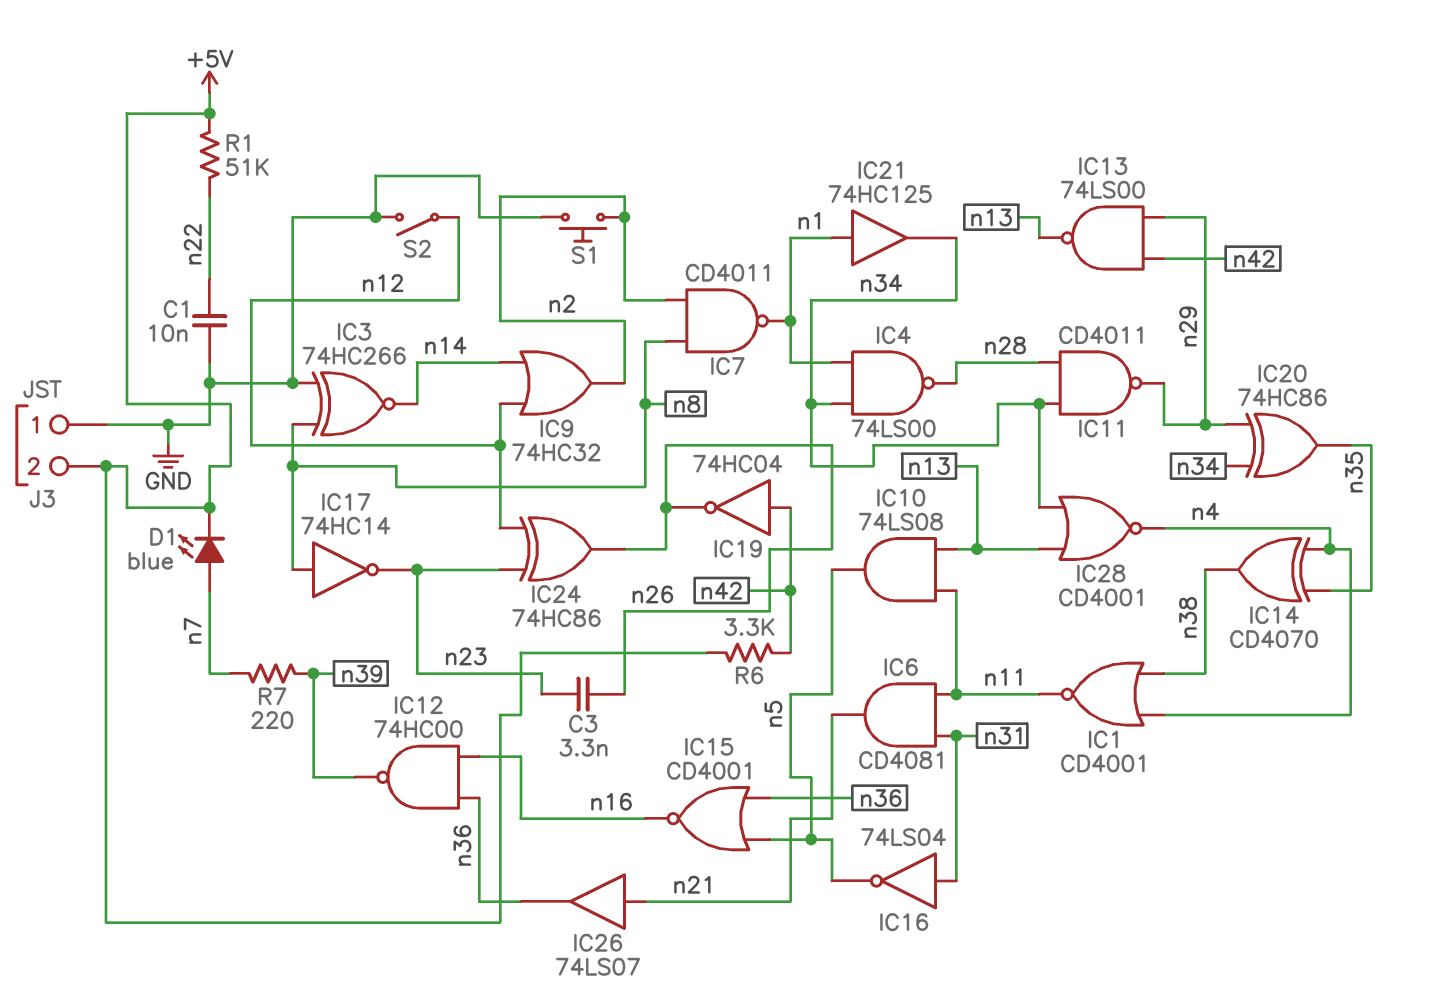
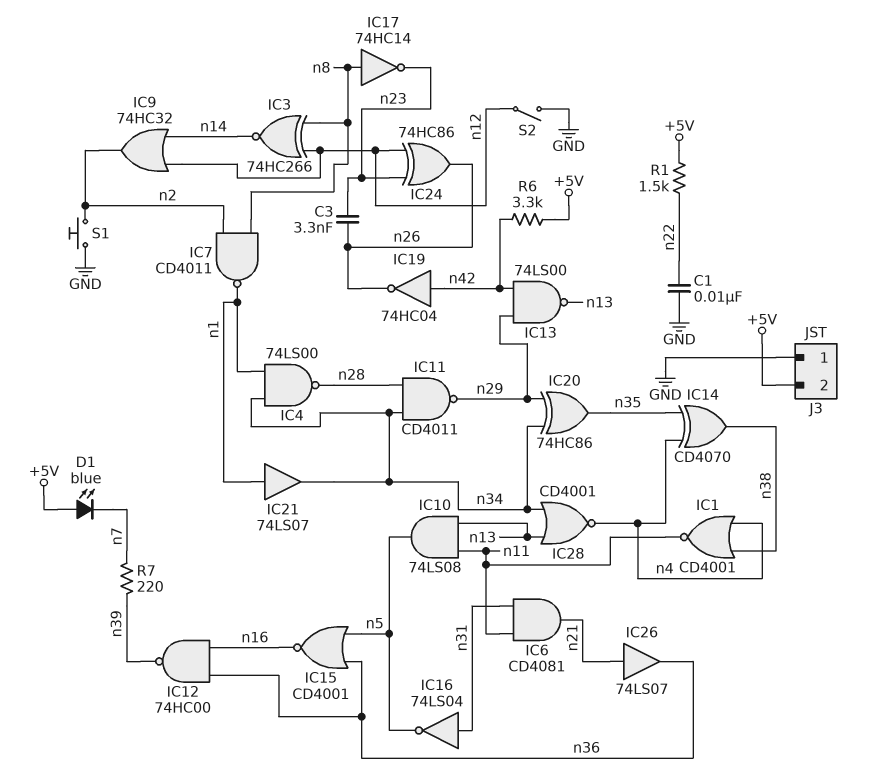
D1: LED blue (A n7, K +5V) -> LED blue (A +5V, K n7)
IC3: XNOR 74HC266 (in GND, in n8, out n14) -> XNOR 74HC266 (in n8, in n12, out n14)
IC21: buffer 74HC125 (in n1, out n34) -> buffer 74LS07 (in n1, out n34)
R1: 51k (+5V, n22) -> 1.5k (+5V, n22)

